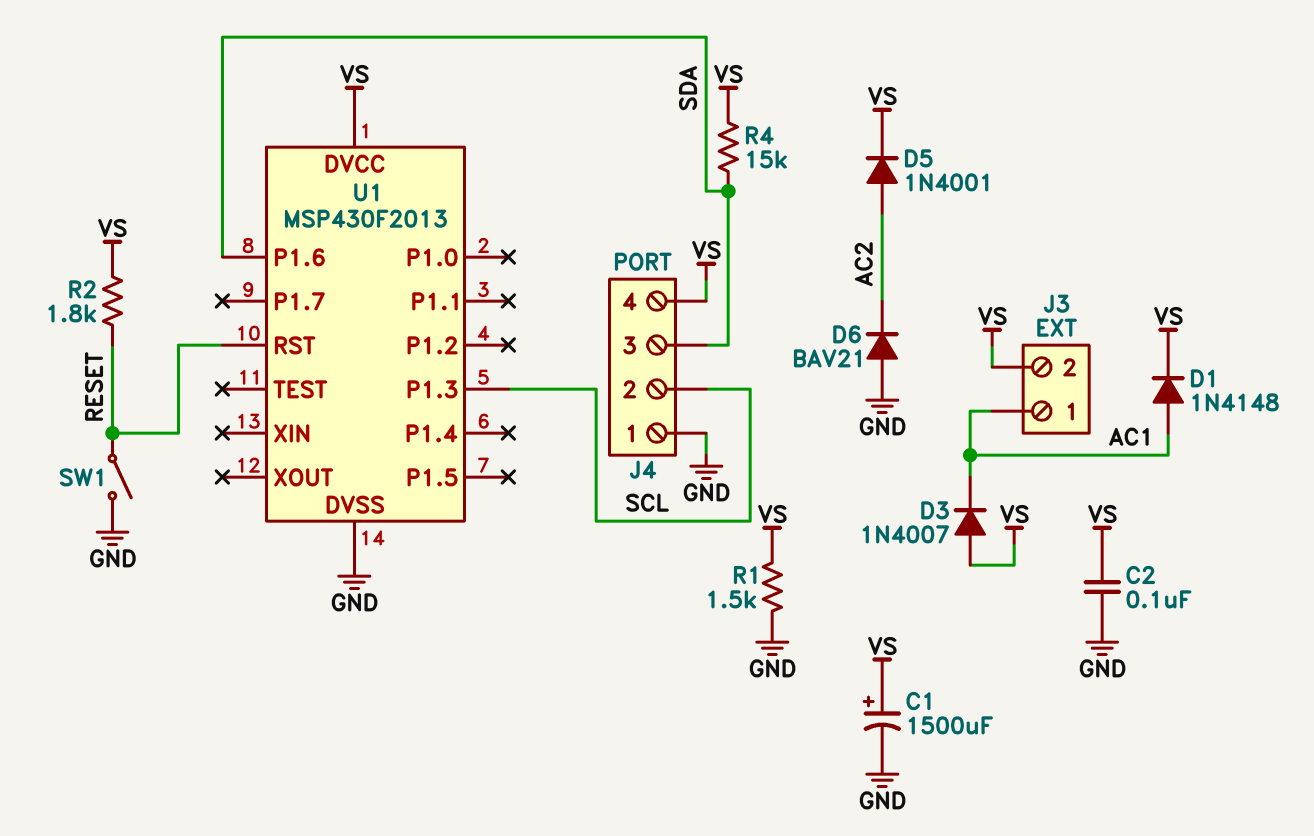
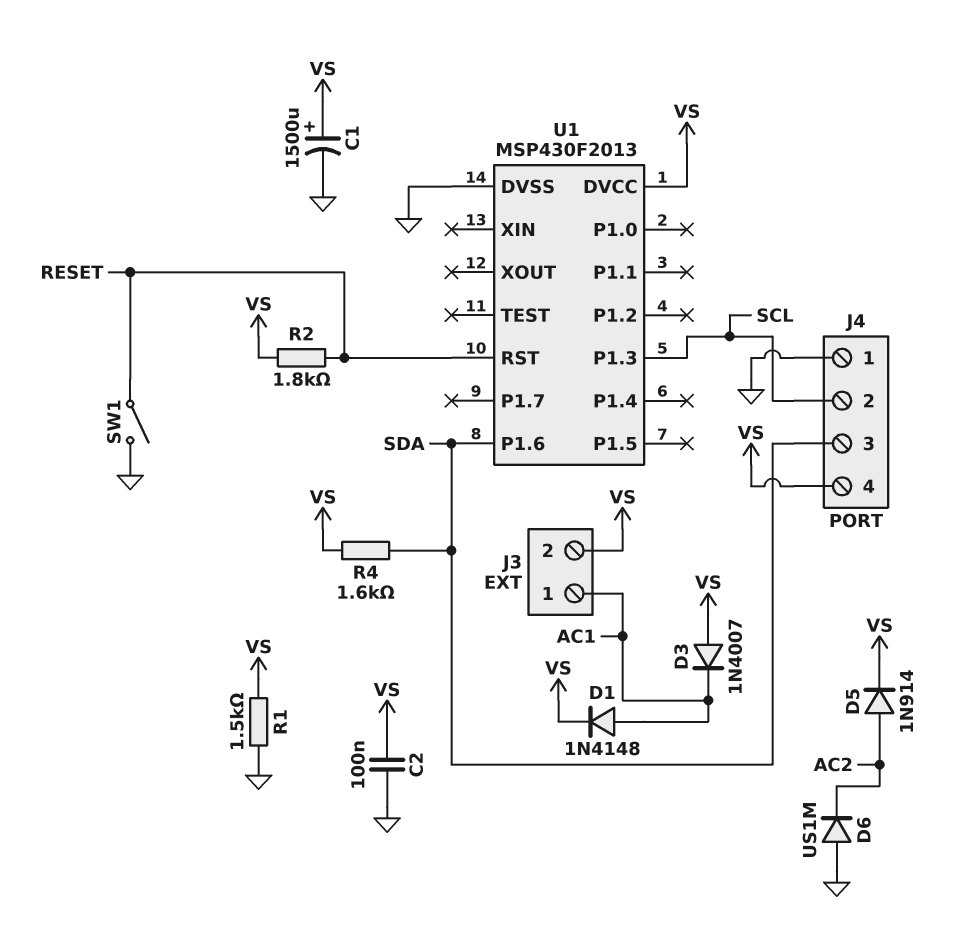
D5: diode 1N4001 (A AC2, K VS) -> diode 1N914 (A AC2, K VS)
D6: diode BAV21 (A GND, K AC2) -> diode US1M (A GND, K AC2)
R4: 15k (SDA, VS) -> 1.6k (SDA, VS)

